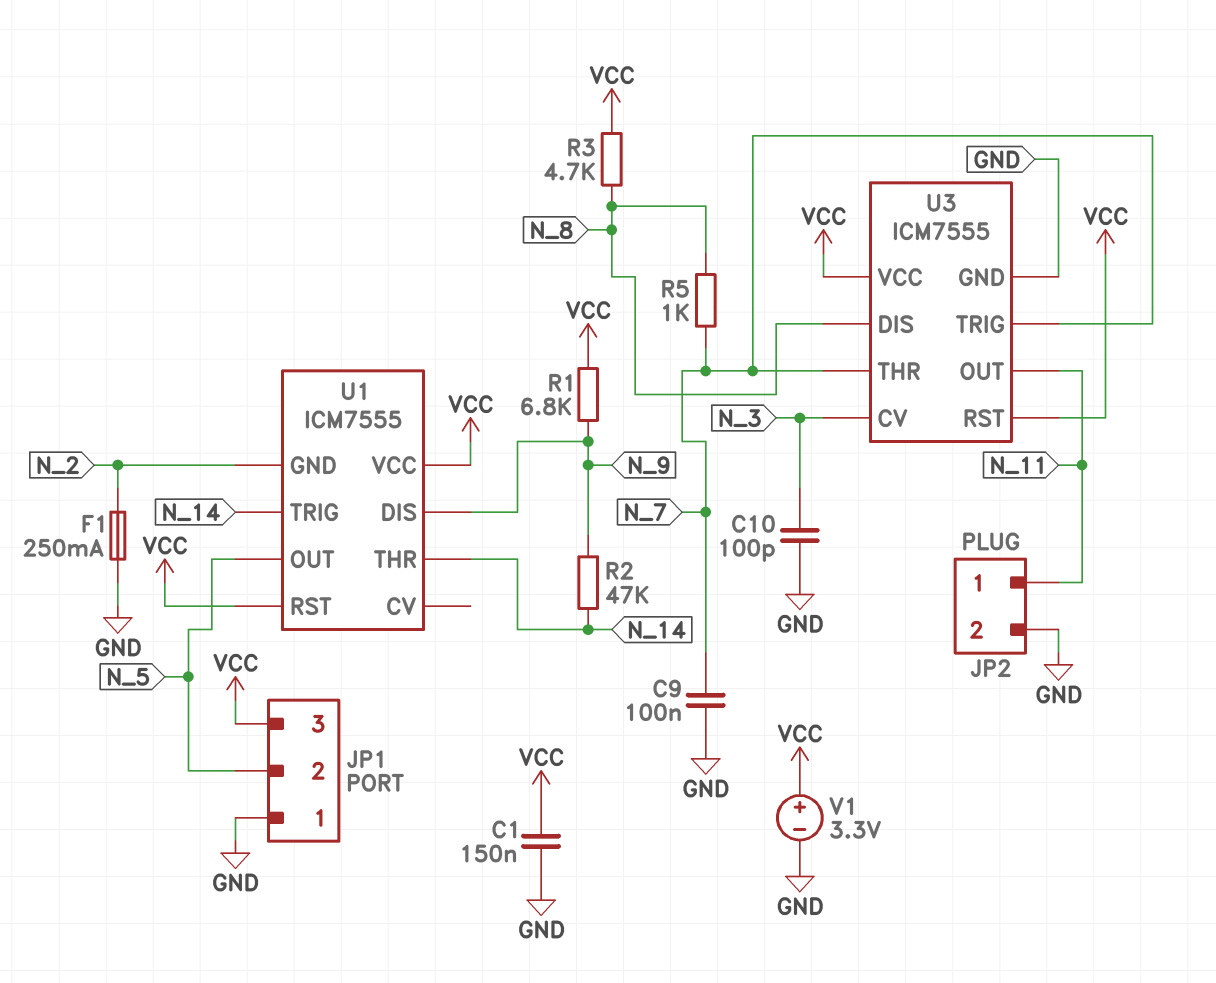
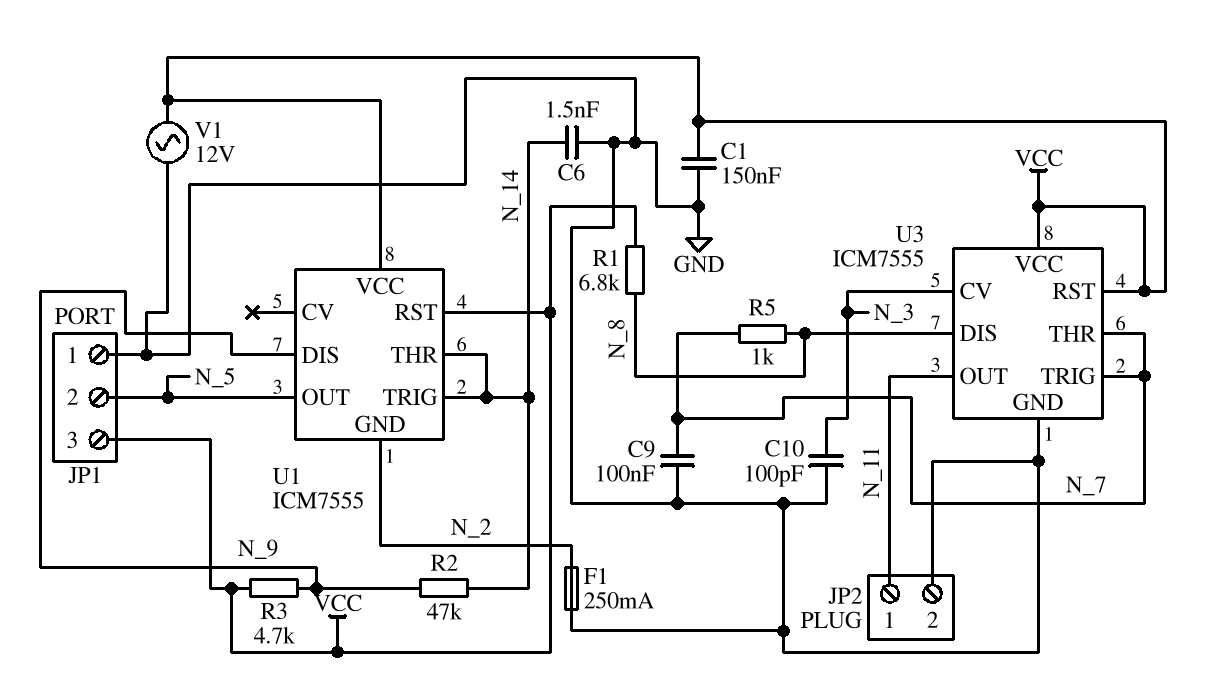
C6: none -> 1.5nF (GND, N_14)
R1: 6.8k (N_9, VCC) -> 6.8k (N_8, VCC)
R3: 4.7k (N_8, VCC) -> 4.7k (N_9, VCC)
V1: 3.3V (plus VCC, minus GND) -> AC 12V (GND, VCC)

